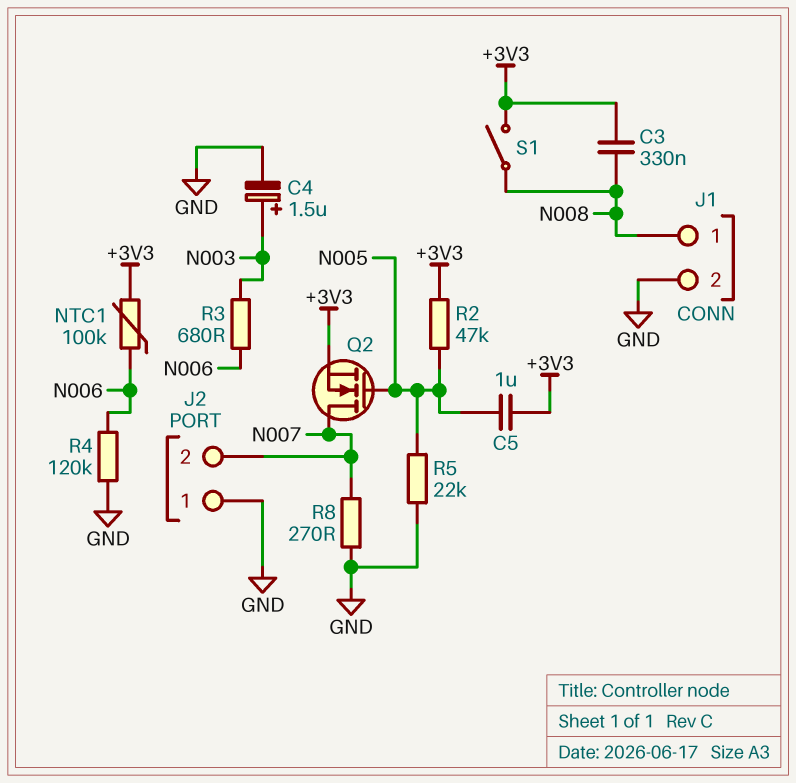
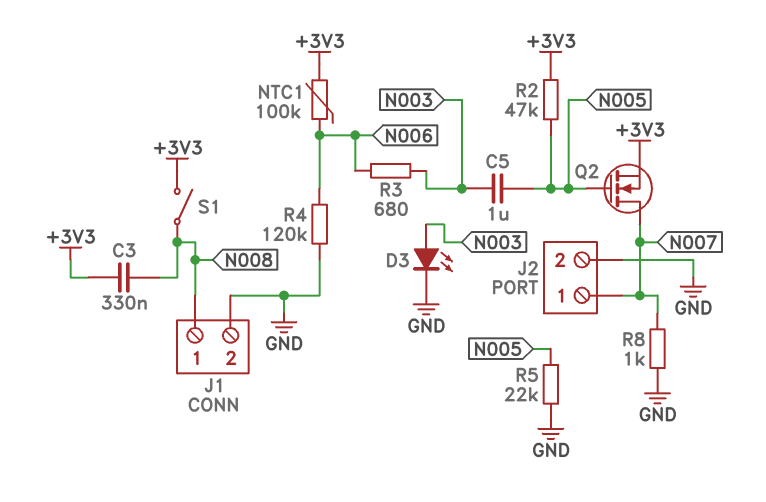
C4: 1.5uF (plus N003, minus GND) -> none
C5: 1uF (+3V3, N005) -> 1uF (N003, N005)
D3: none -> LED (A N003, K GND)
J2 pin 1: GND -> N007
J2 pin 2: N007 -> GND
R8: 270 (GND, N007) -> 1k (GND, N007)

